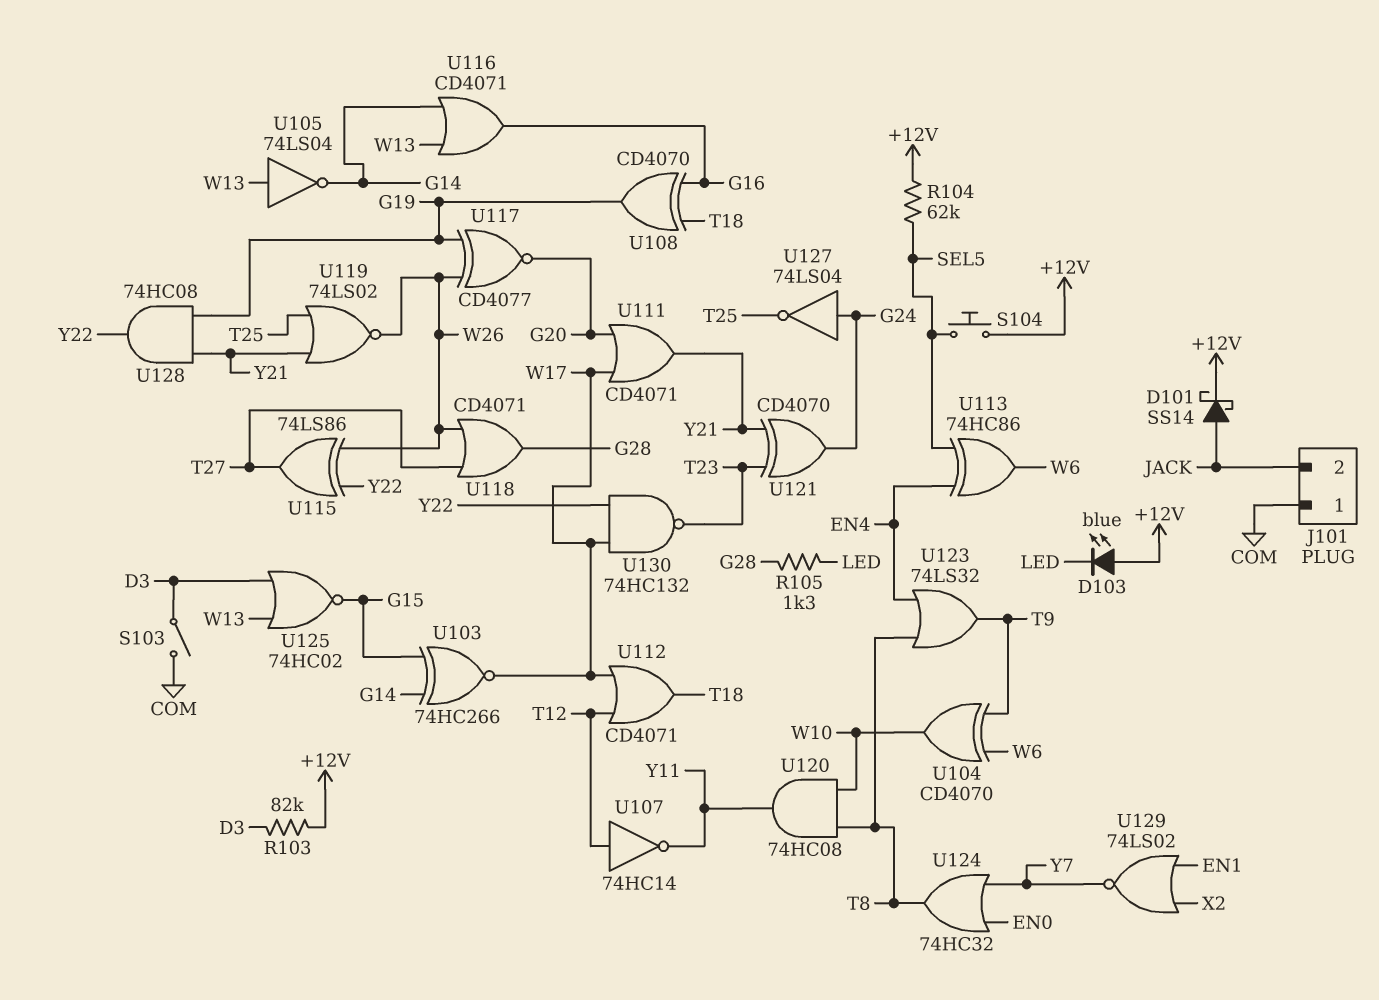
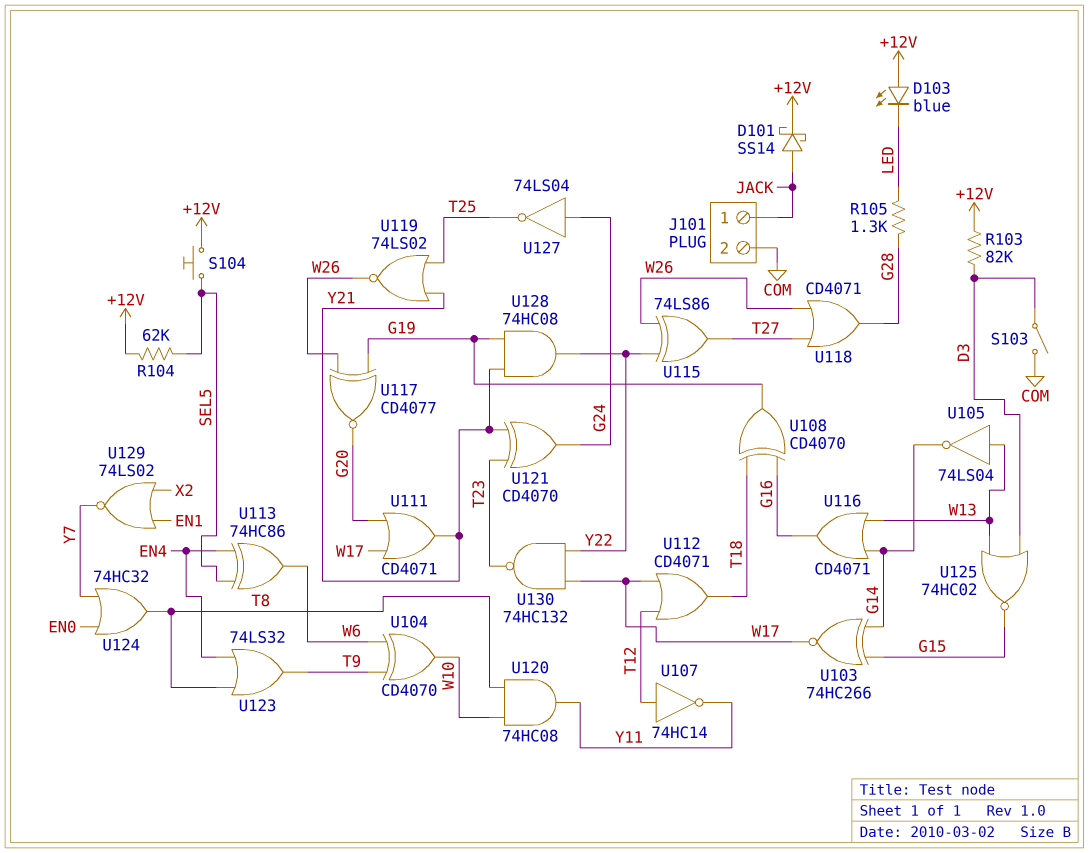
J101 pin 1: COM -> JACK
J101 pin 2: JACK -> COM

